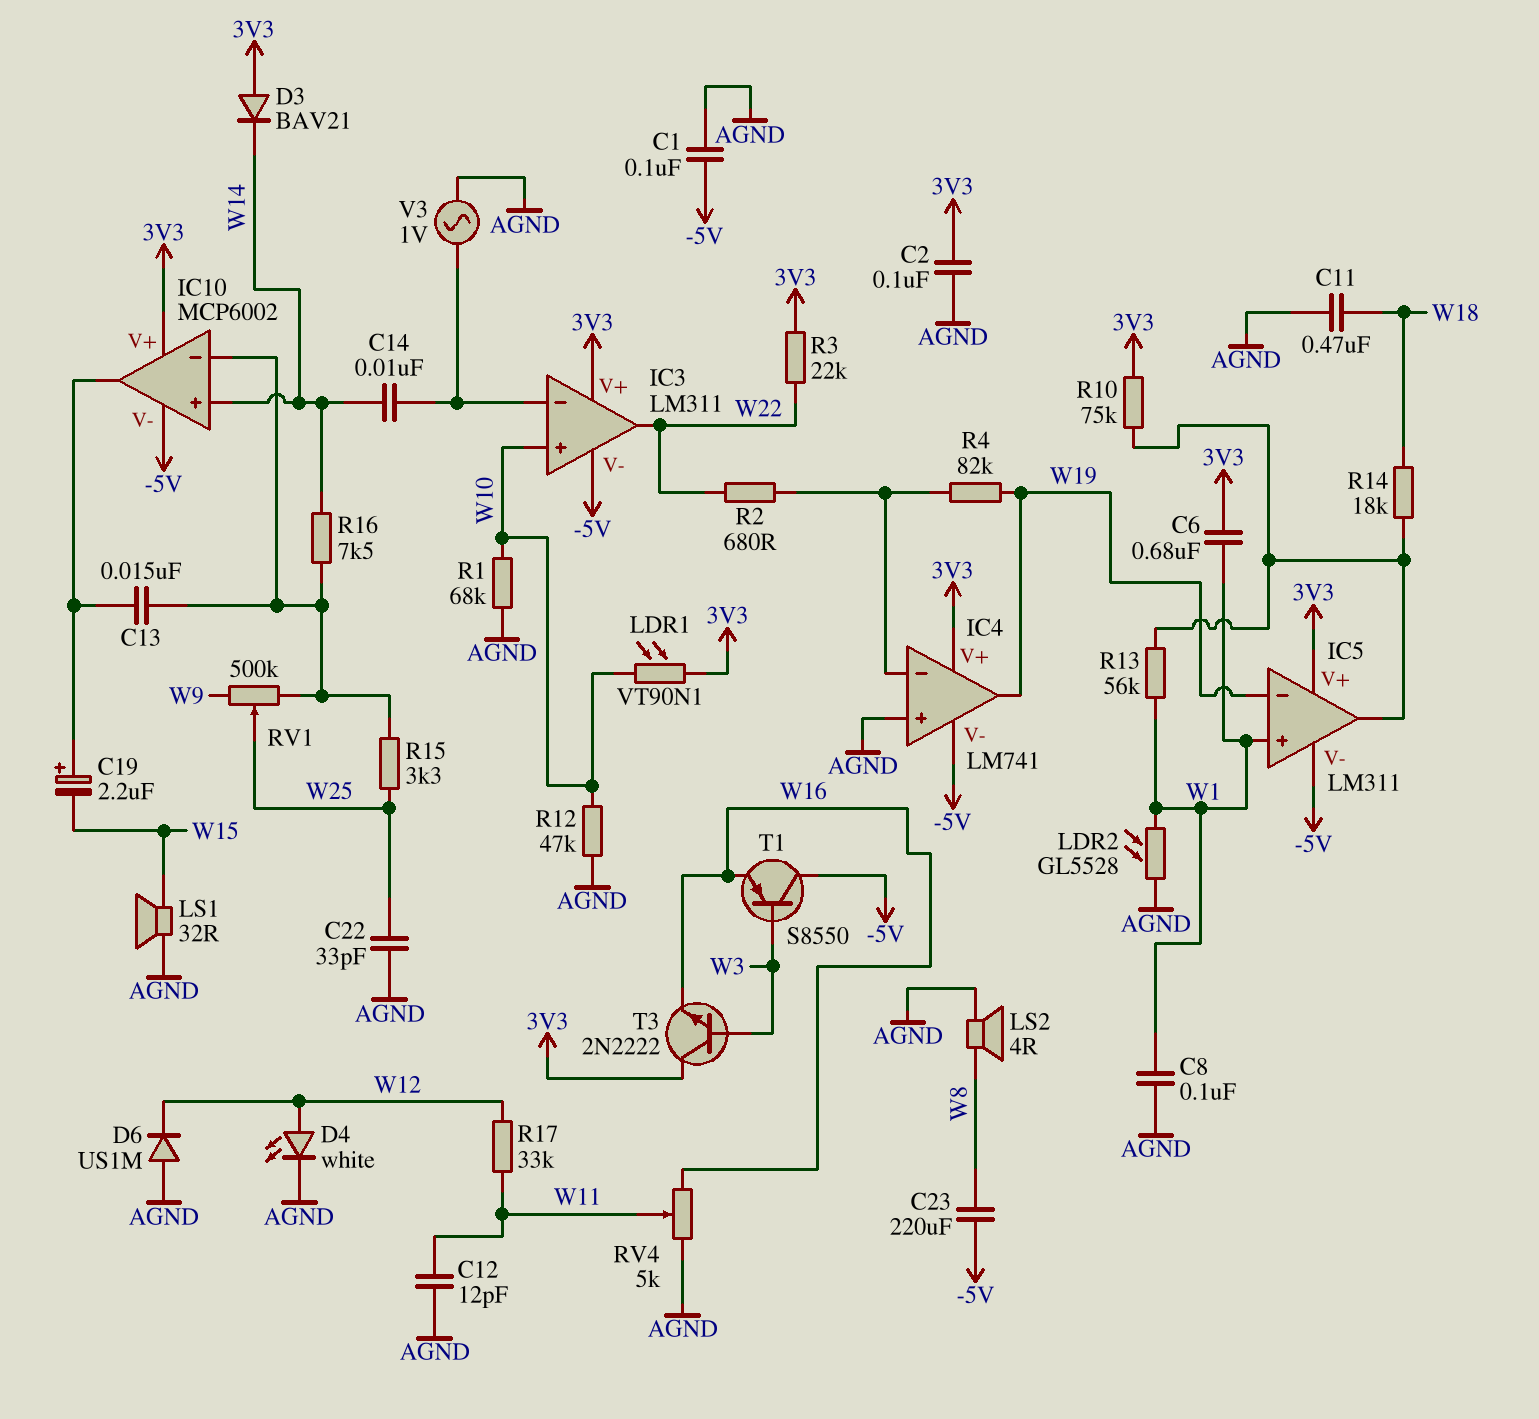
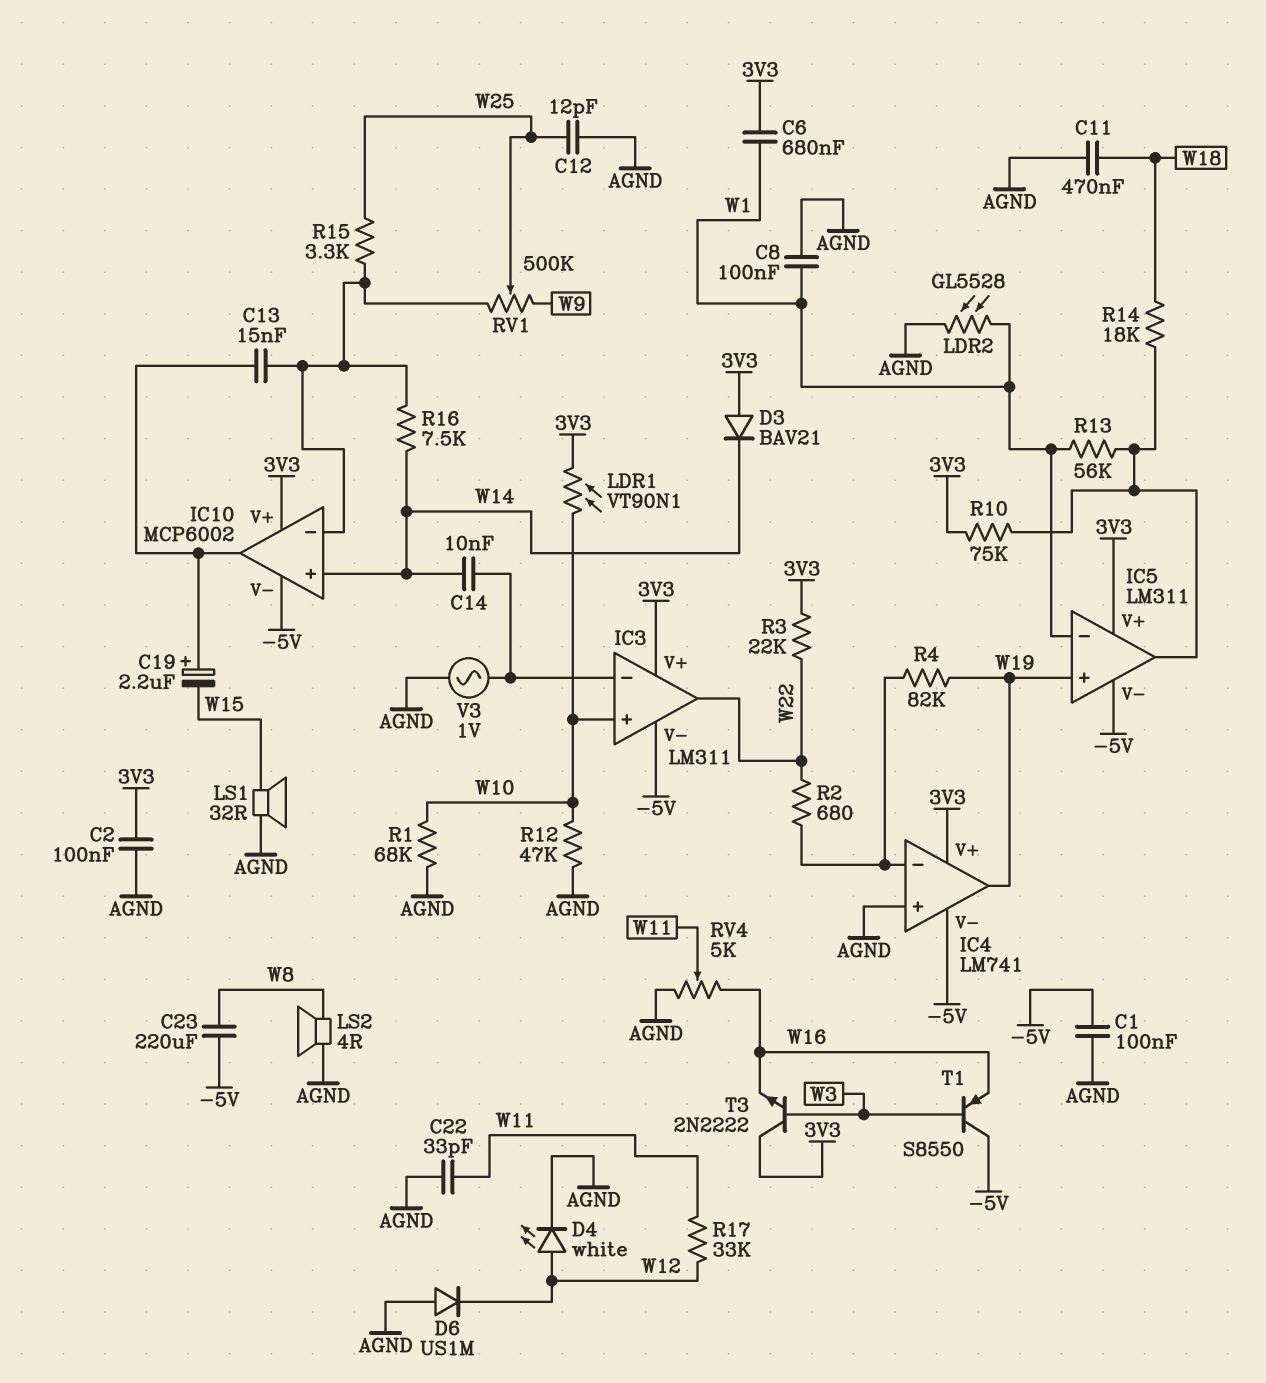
C12: 12pF (AGND, W11) -> 12pF (AGND, W25)
C22: 33pF (AGND, W25) -> 33pF (AGND, W11)
IC5 pin in+: W1 -> W19
IC5 pin in-: W19 -> W1

